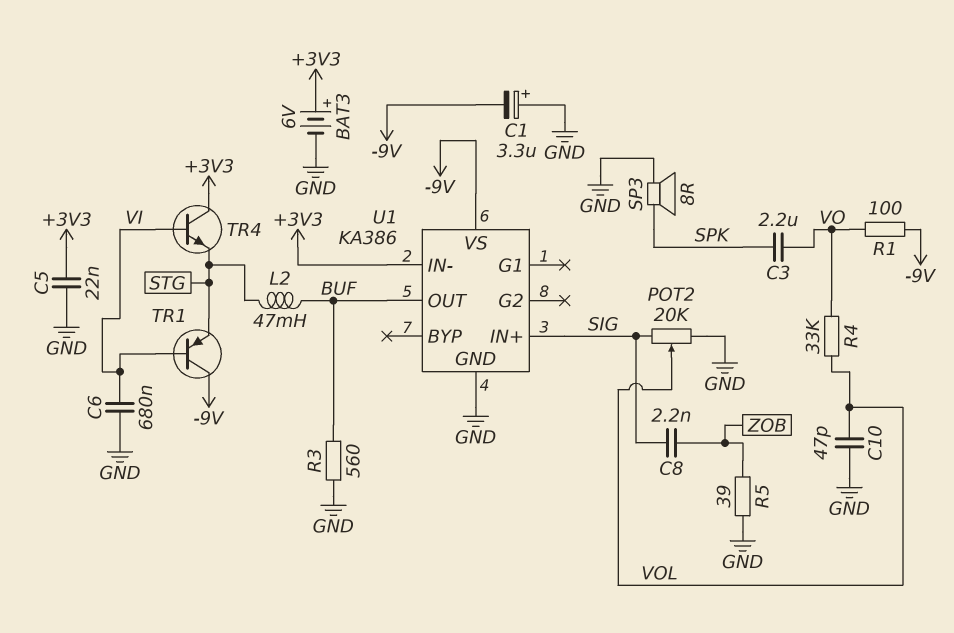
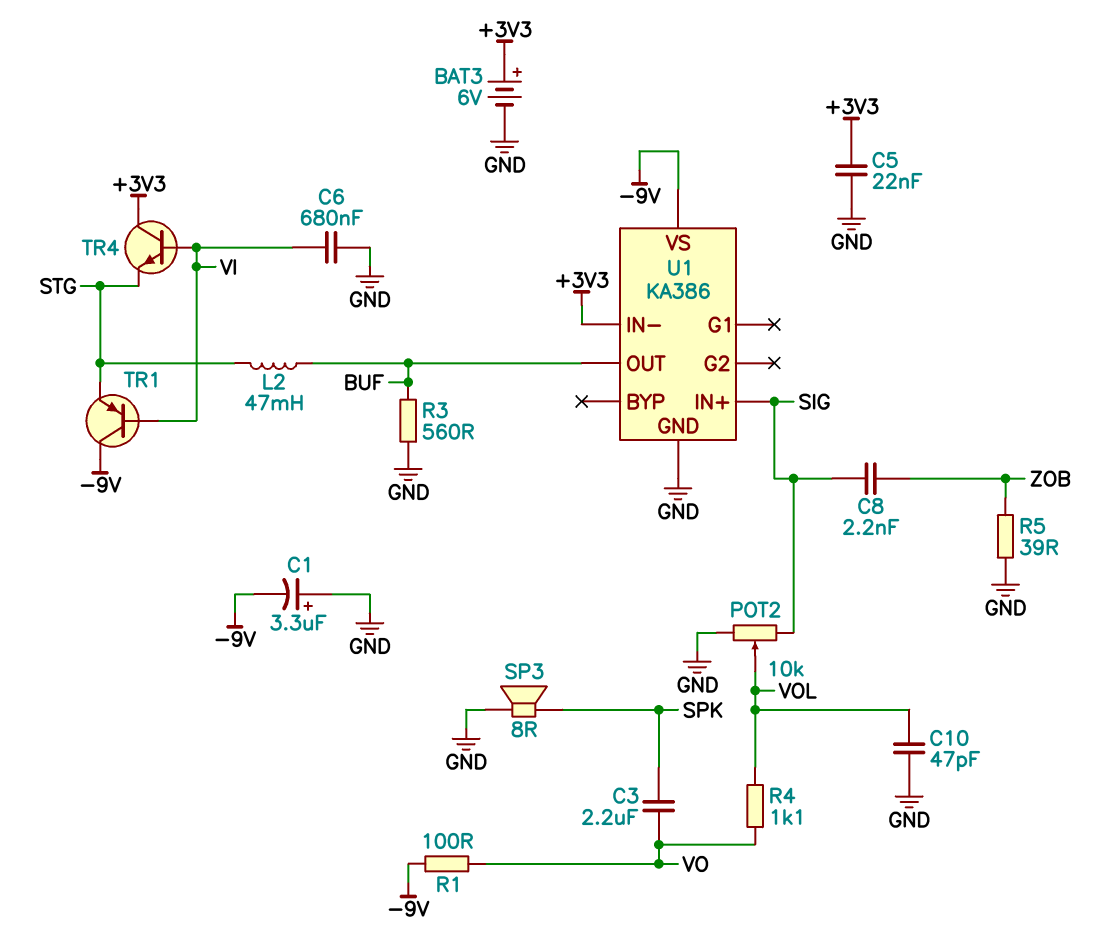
POT2: 20k (GND, SIG, wiper VOL) -> 10k (GND, SIG, wiper VOL)
R4: 33k (VO, VOL) -> 1.1k (VO, VOL)

